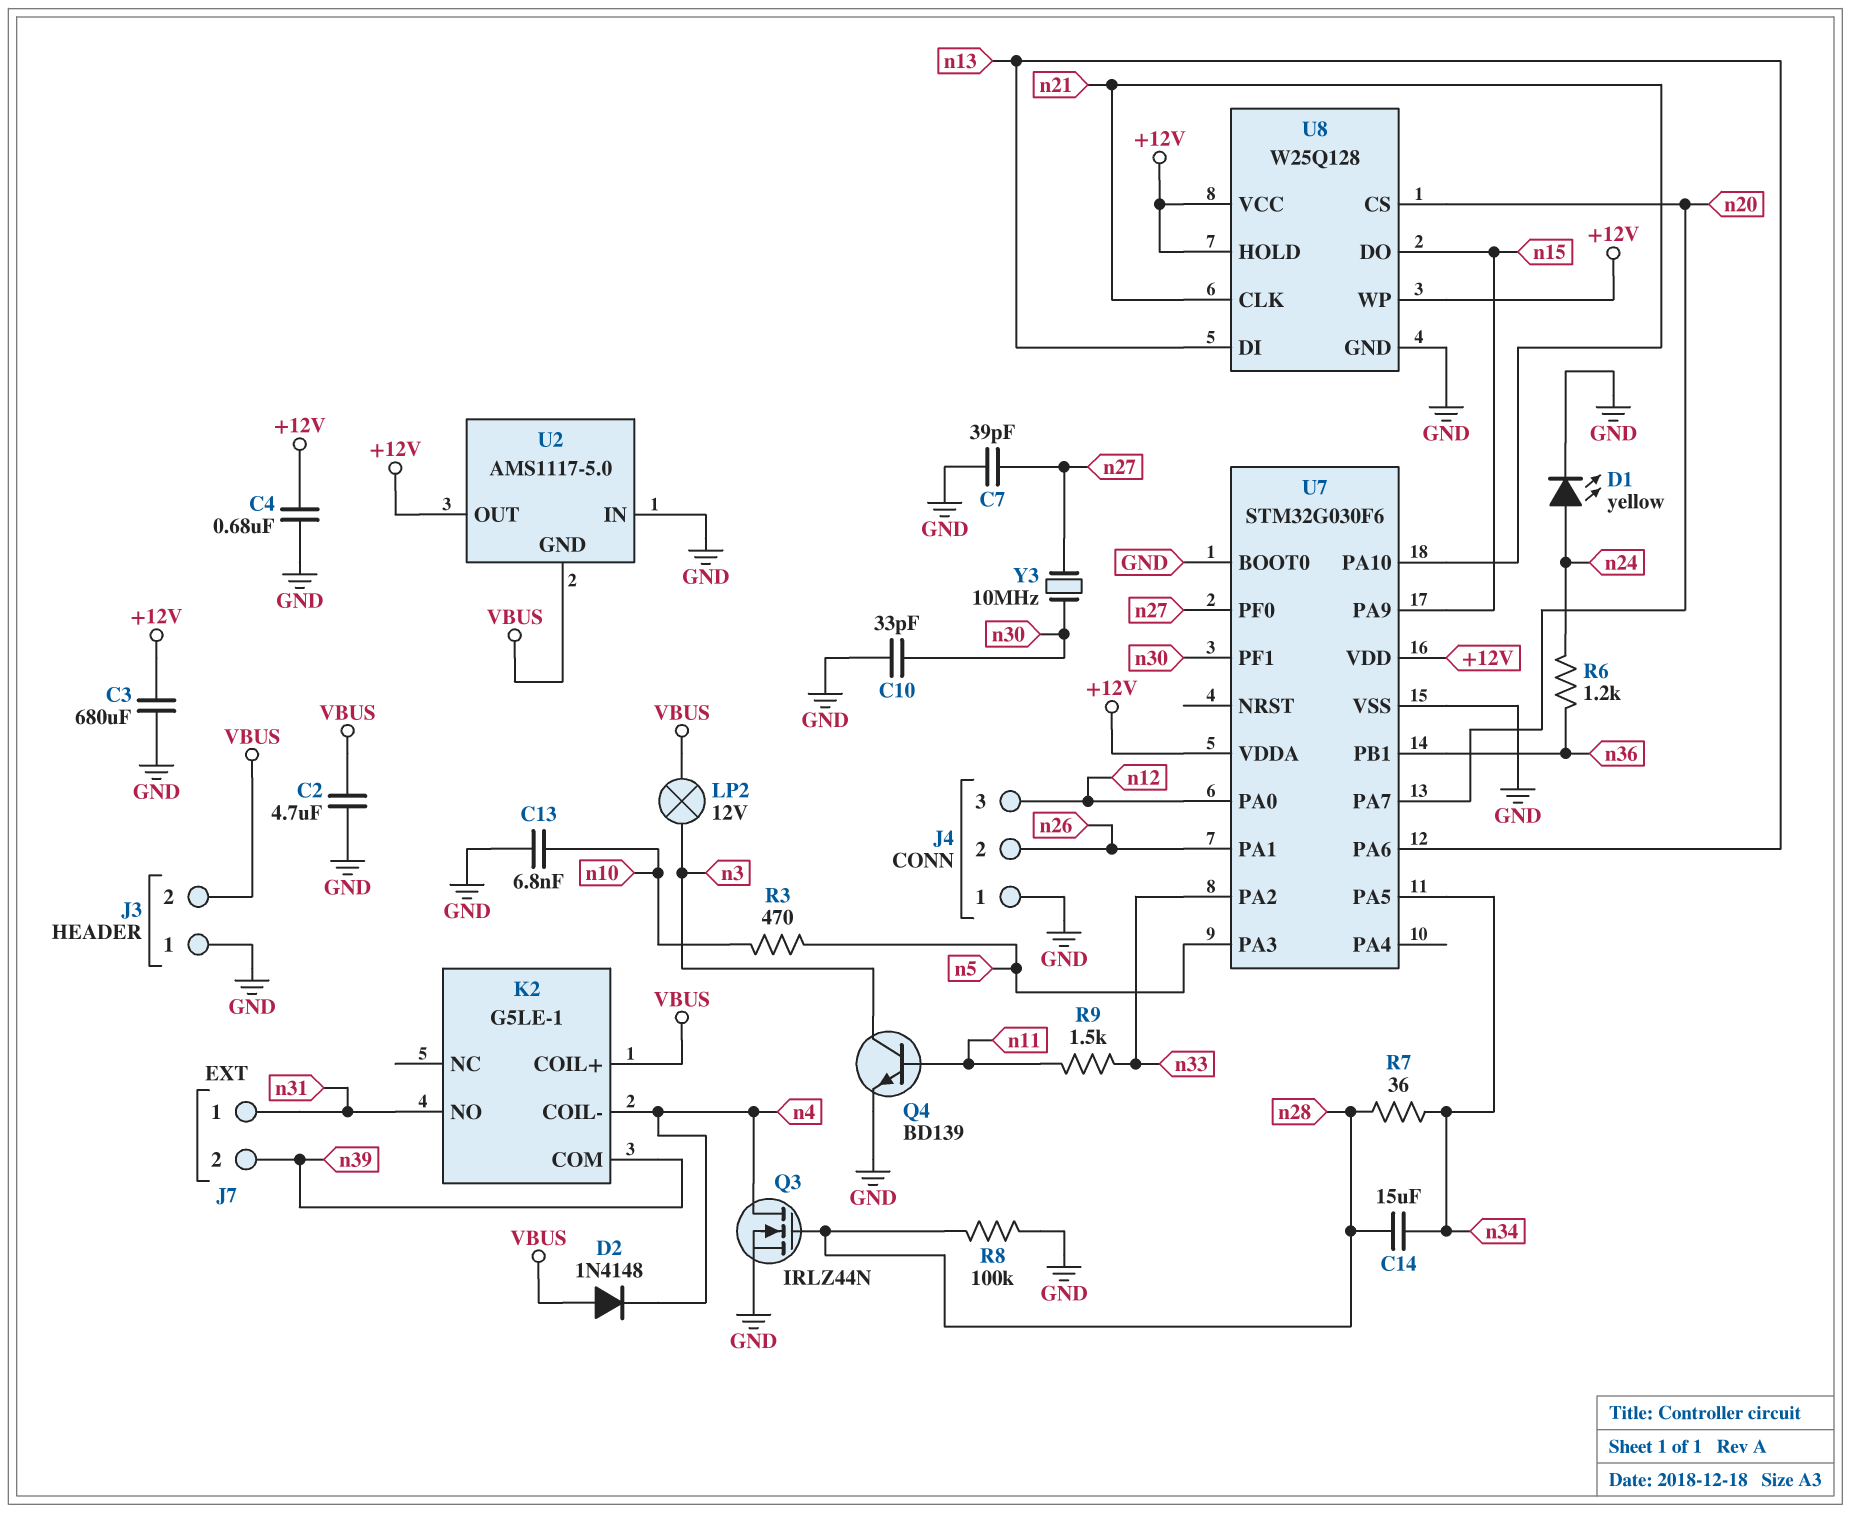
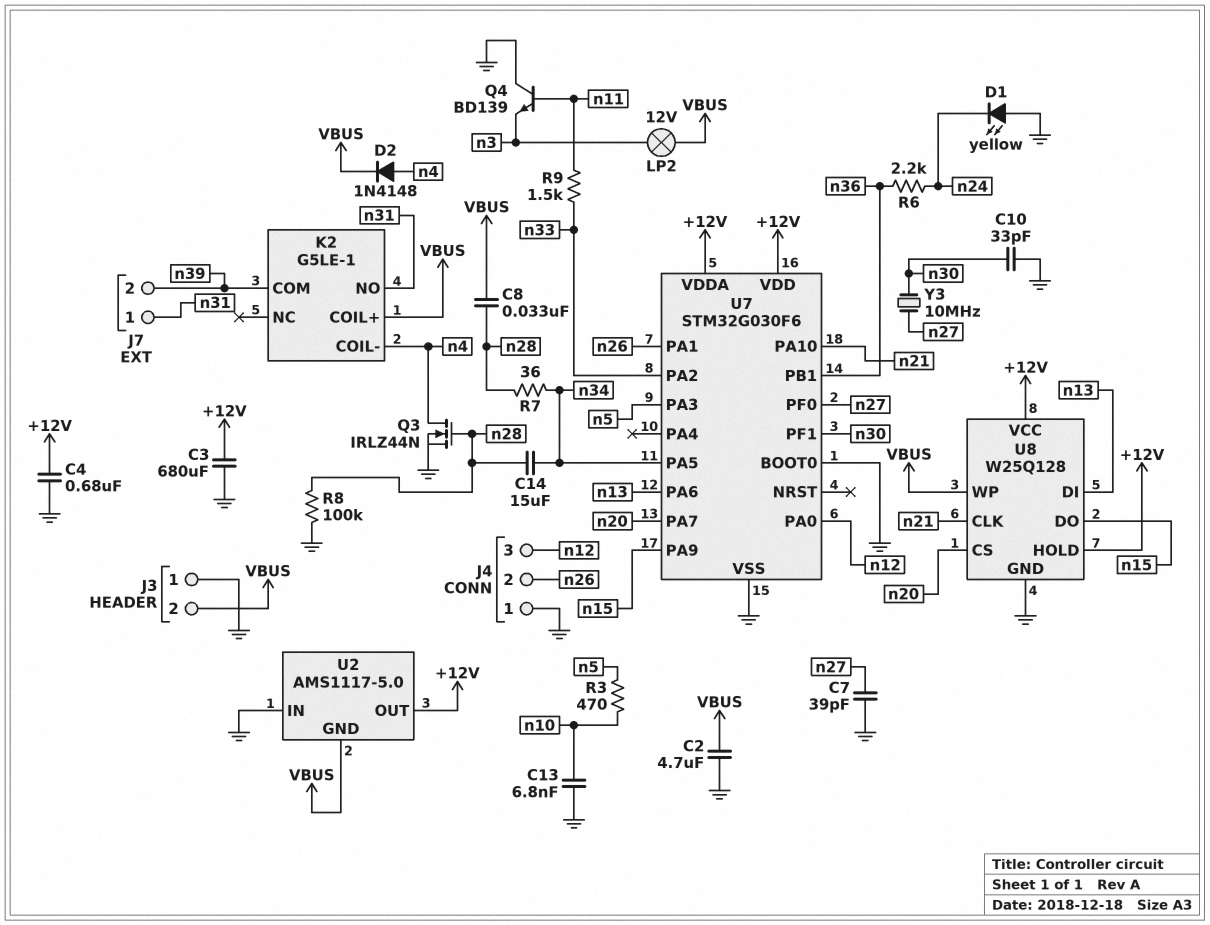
C8: none -> 33nF (VBUS, n28)
D1: LED yellow (A n24, K GND) -> LED yellow (A GND, K n24)
D2: diode 1N4148 (A VBUS, K n4) -> diode 1N4148 (A n4, K VBUS)
Q4: NPN BD139 (B n11, C n3, E GND) -> NPN BD139 (B n11, C GND, E n3)
R6: 1.2k (n24, n36) -> 2.2k (n24, n36)
U8 pin WP: +12V -> VBUS

